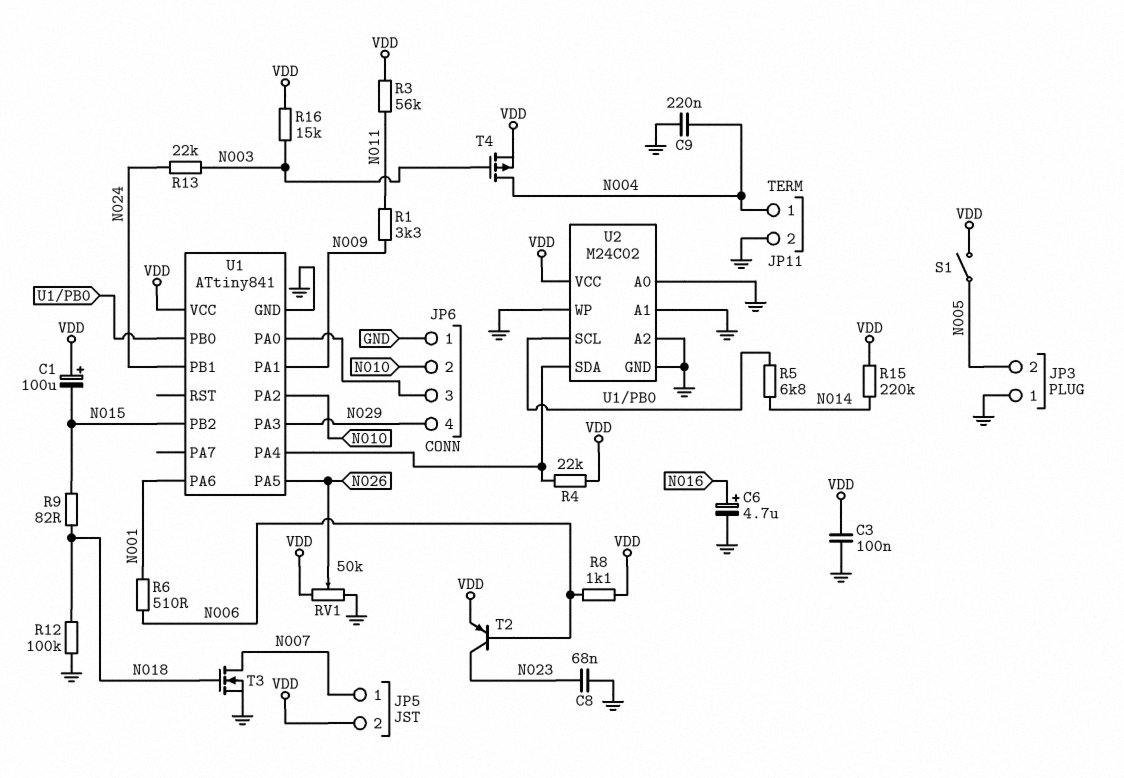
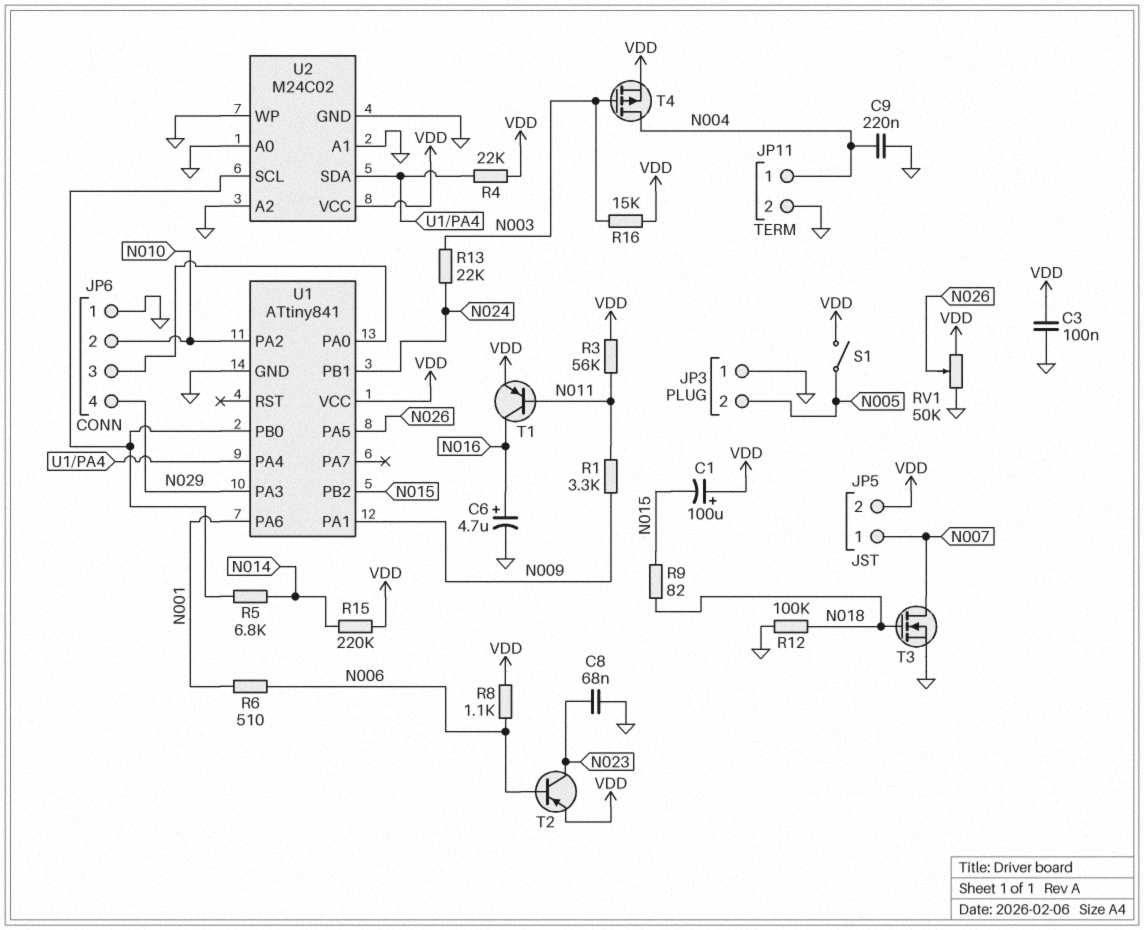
T1: none -> PNP (B N011, C N016, E VDD)

